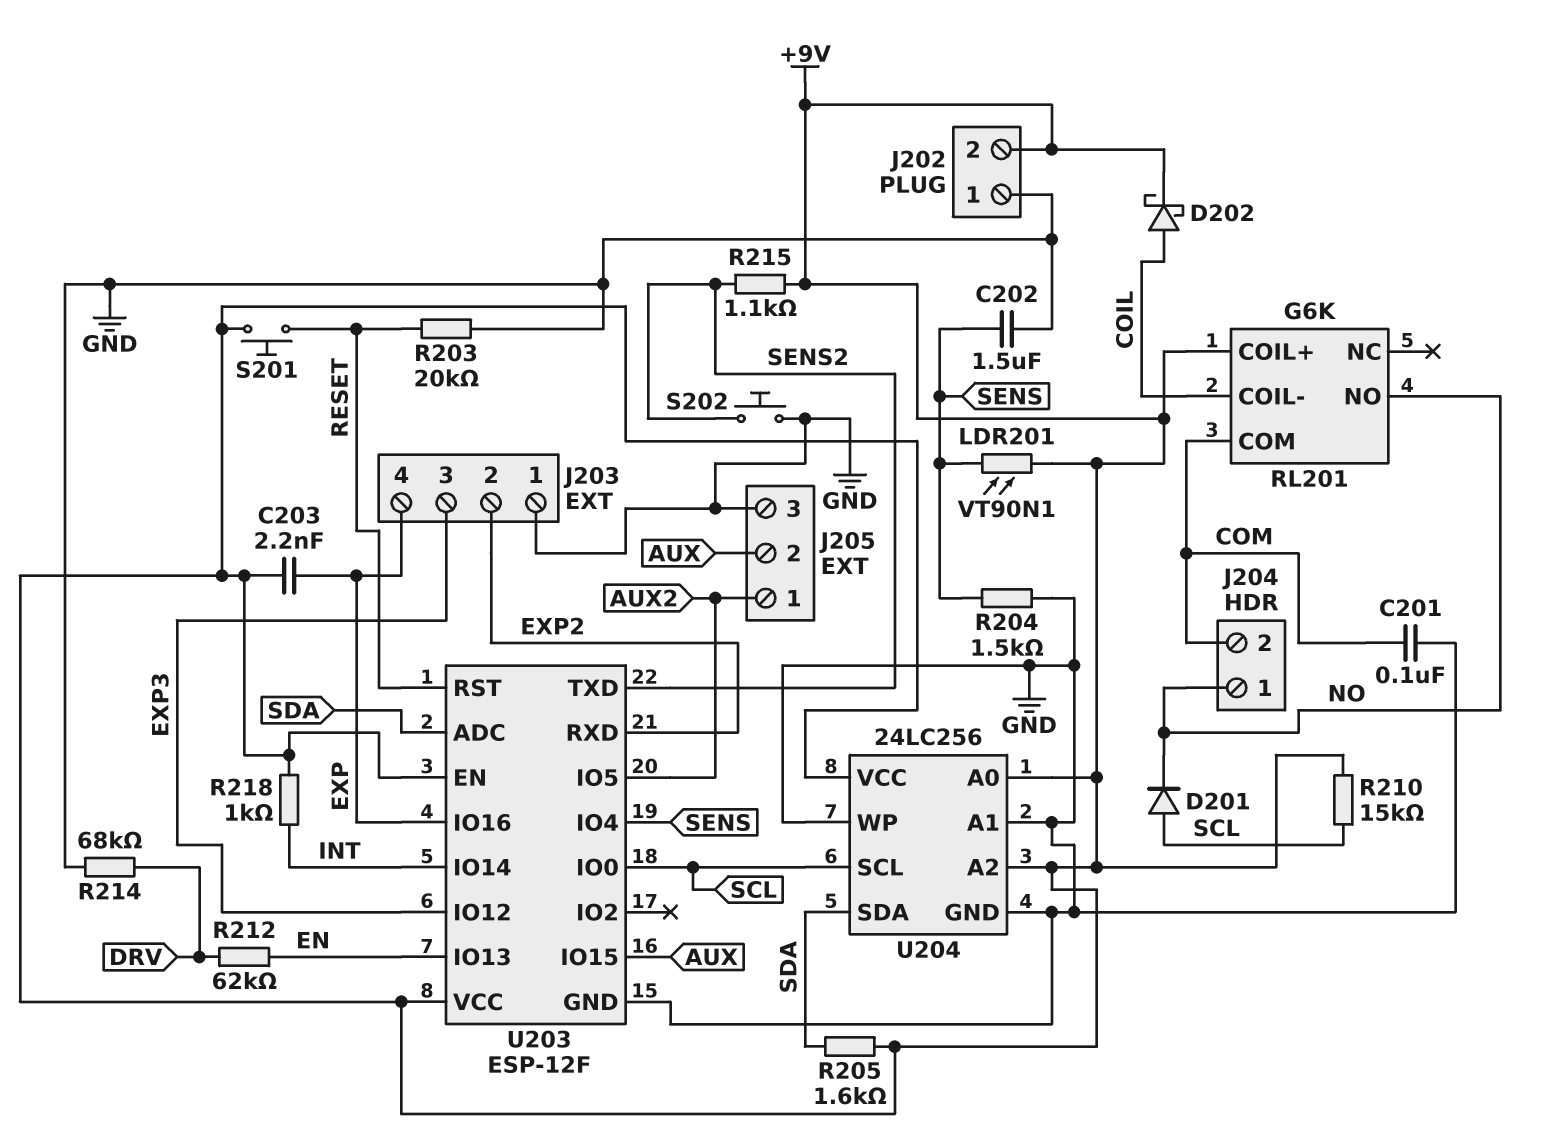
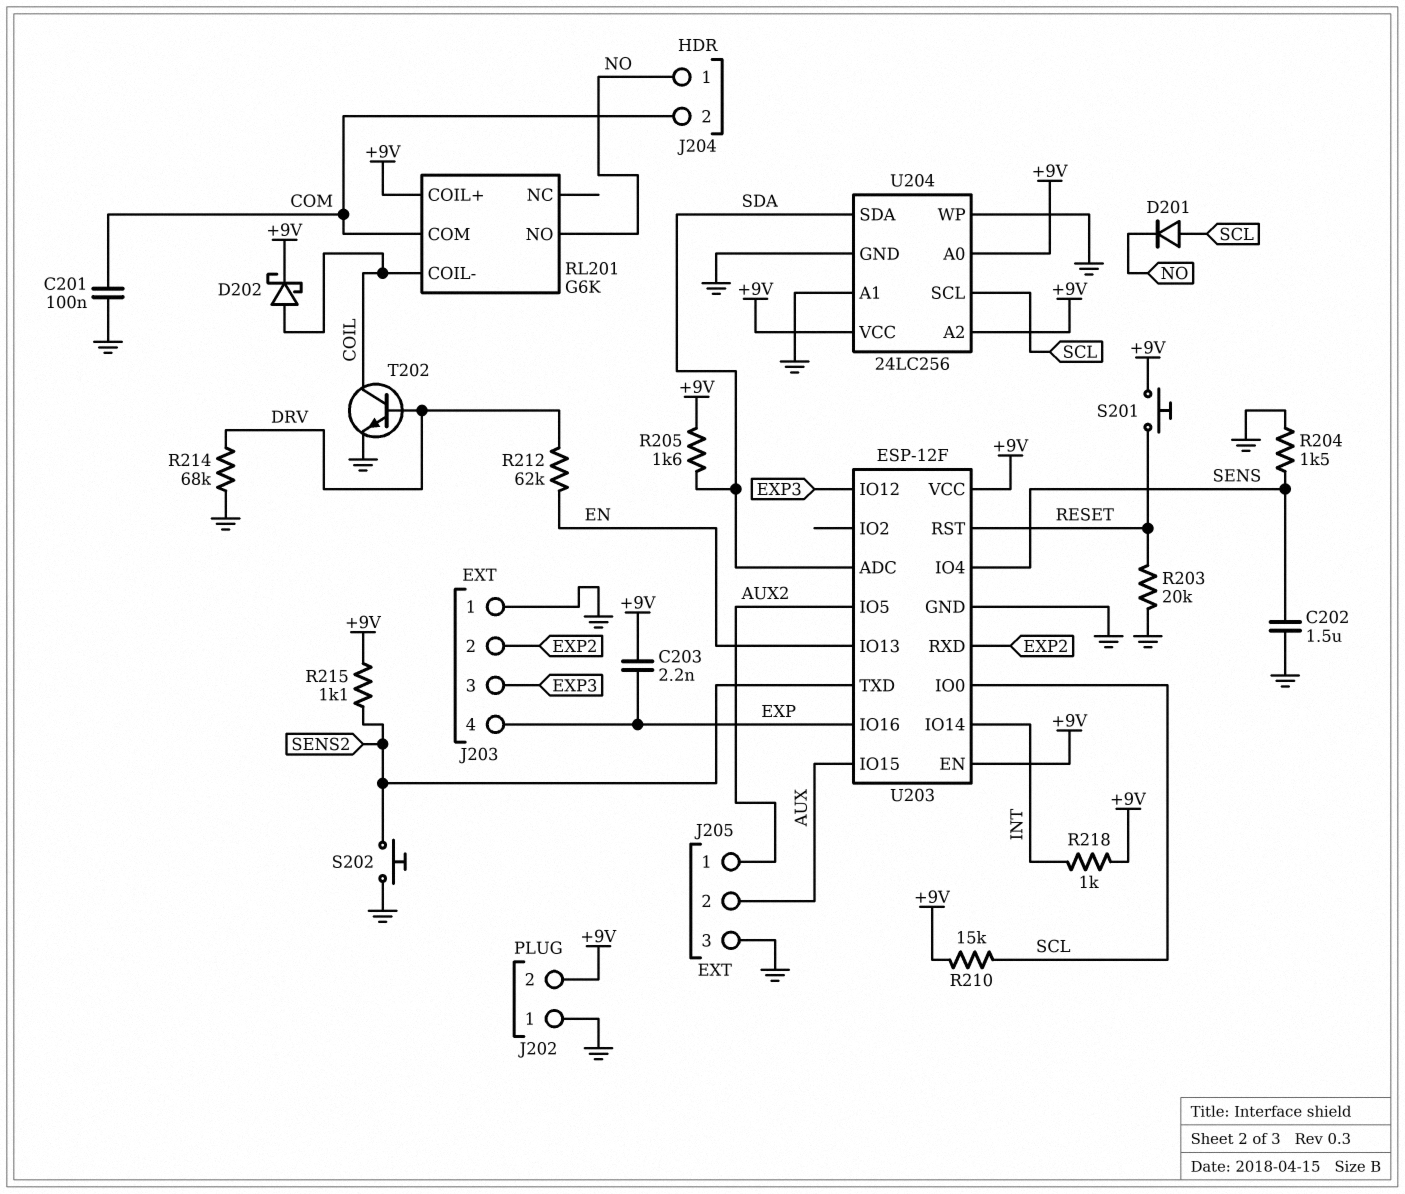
LDR201: VT90N1 (+9V, SENS) -> none
T202: none -> NPN (B DRV, C COIL, E GND)

